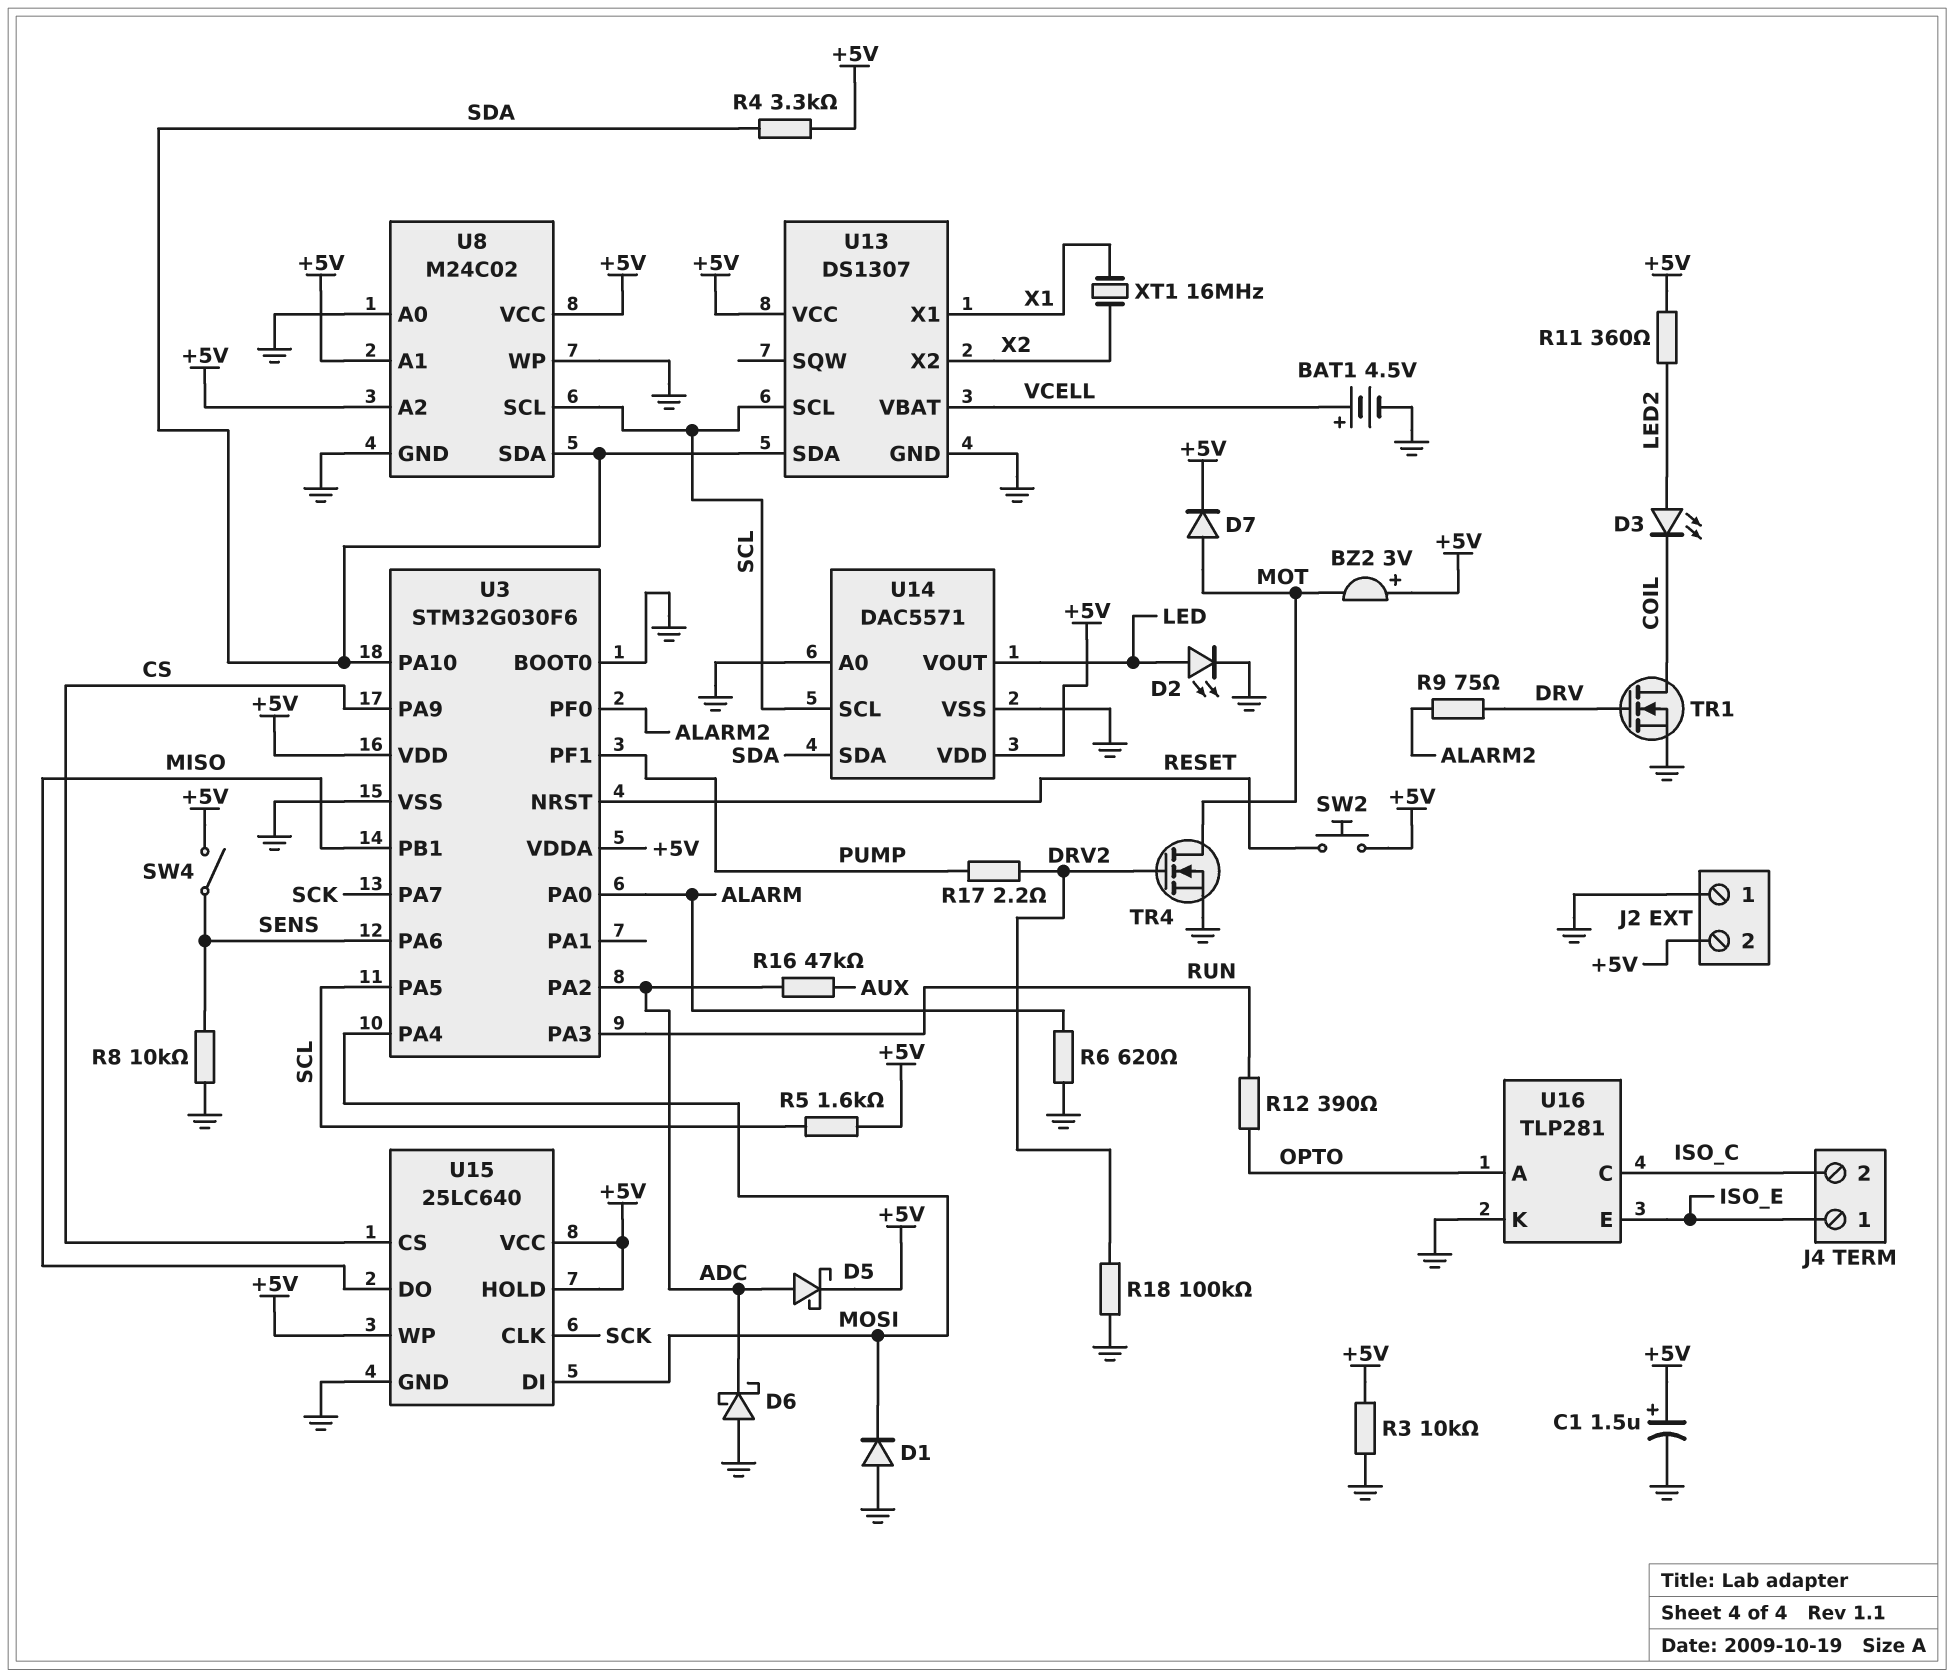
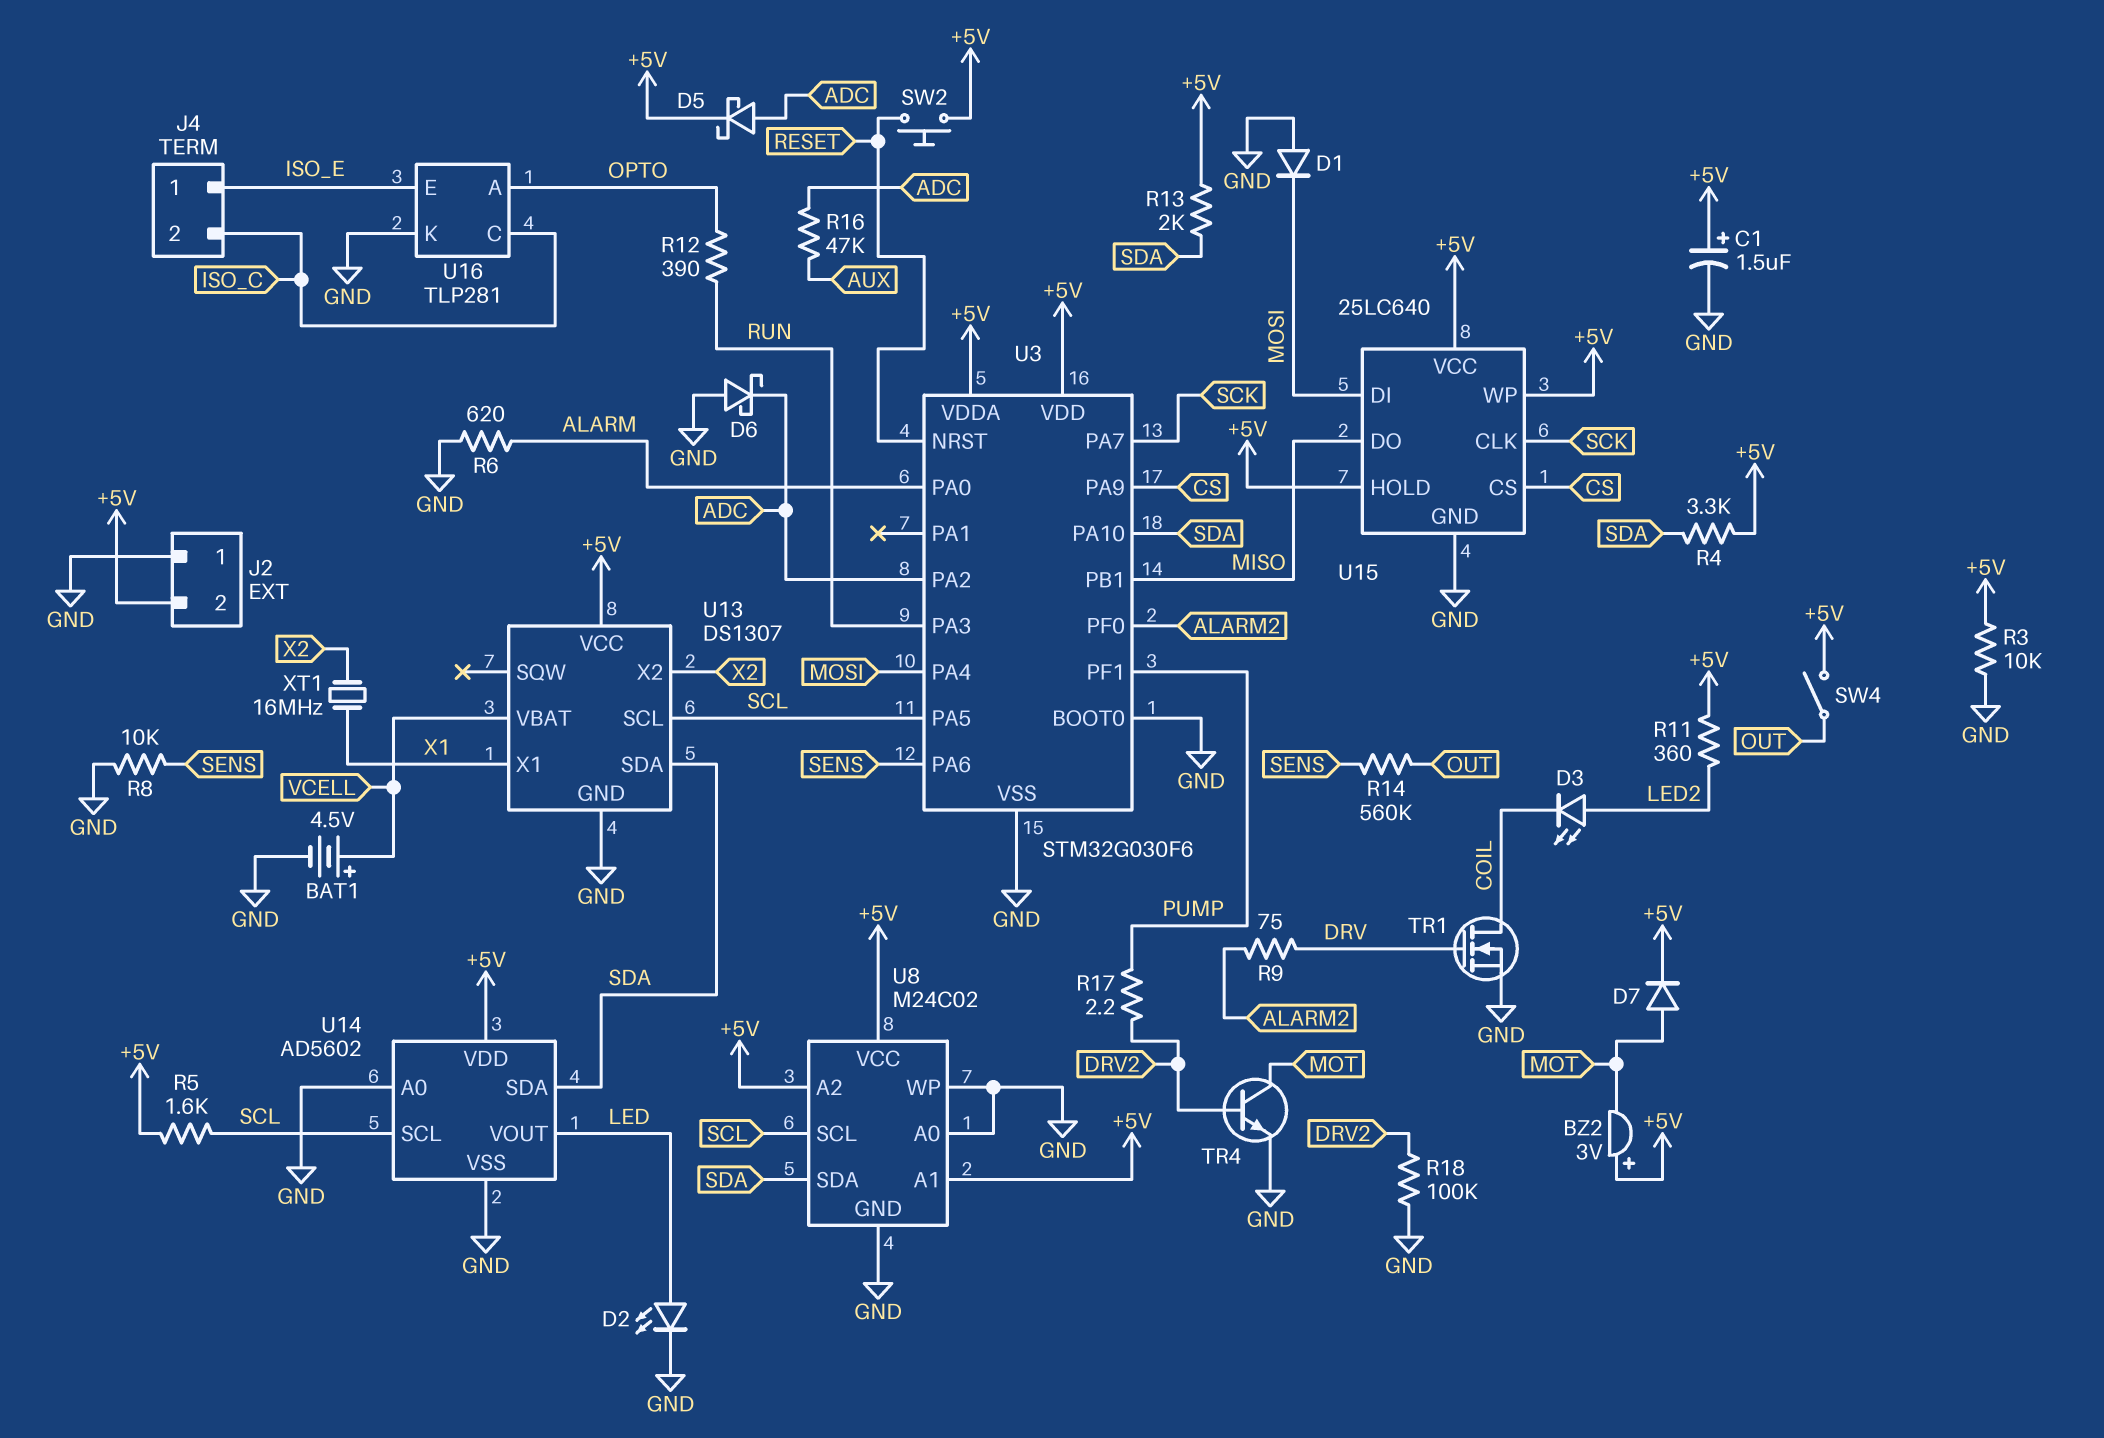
R13: none -> 2k (+5V, SDA)
R14: none -> 560k (OUT, SENS)
SW4: switch (+5V, SENS) -> switch (+5V, OUT)
TR4: NMOS (G DRV2, D MOT, S GND) -> NPN (B DRV2, C MOT, E GND)
U14: DAC5571 -> AD5602

